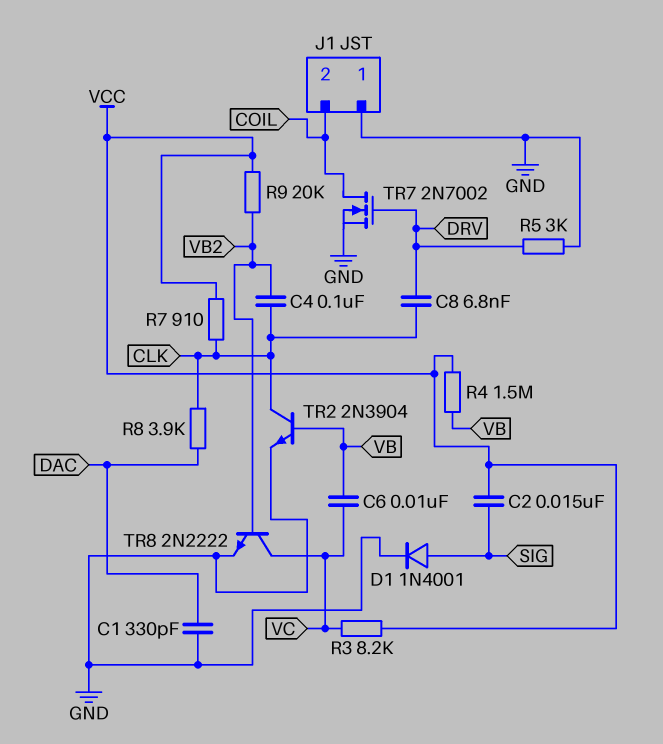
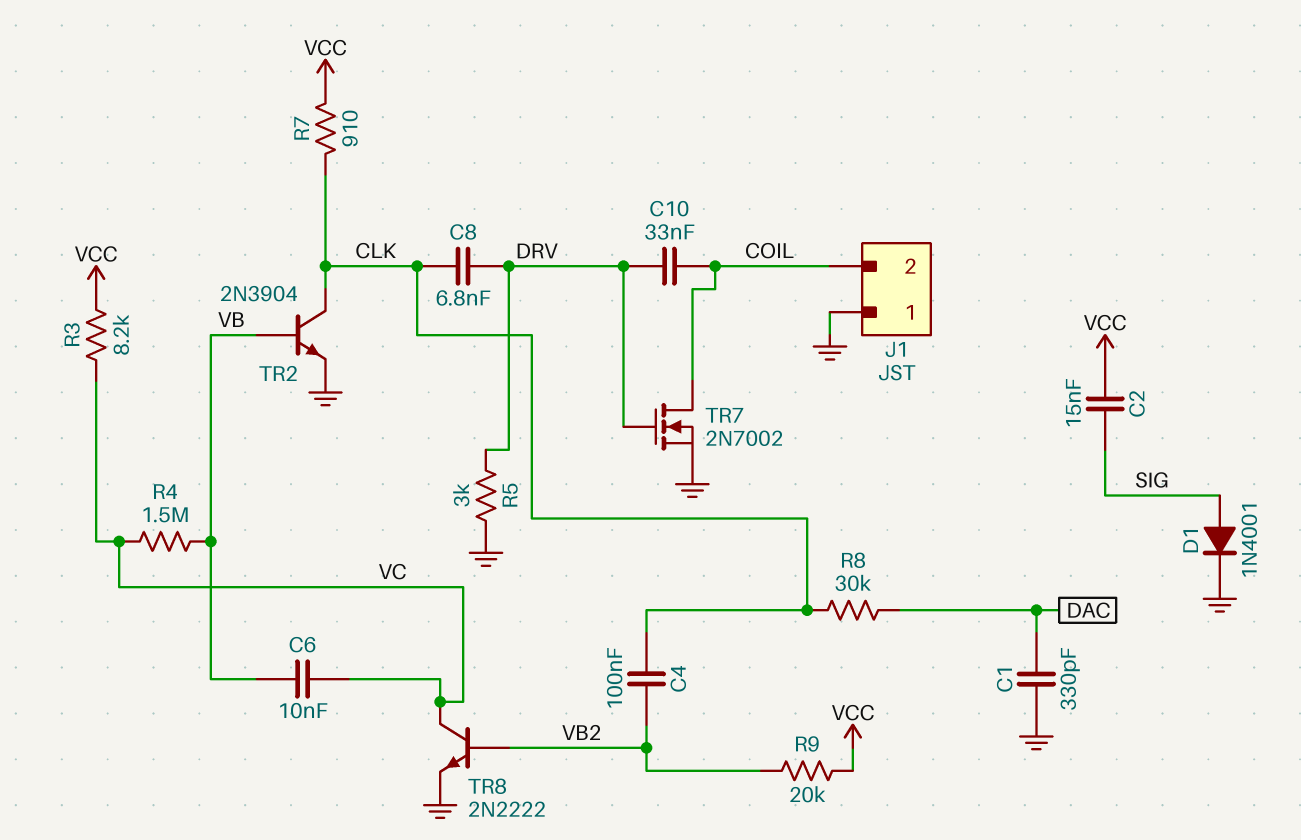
C10: none -> 33nF (COIL, DRV)
R4: 1.5M (VB, VCC) -> 1.5M (VB, VC)
R8: 3.9k (CLK, DAC) -> 30k (CLK, DAC)

